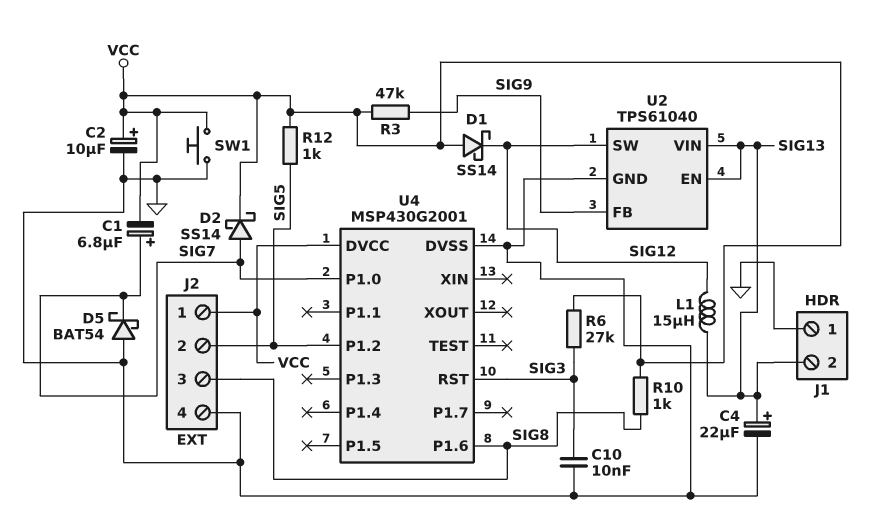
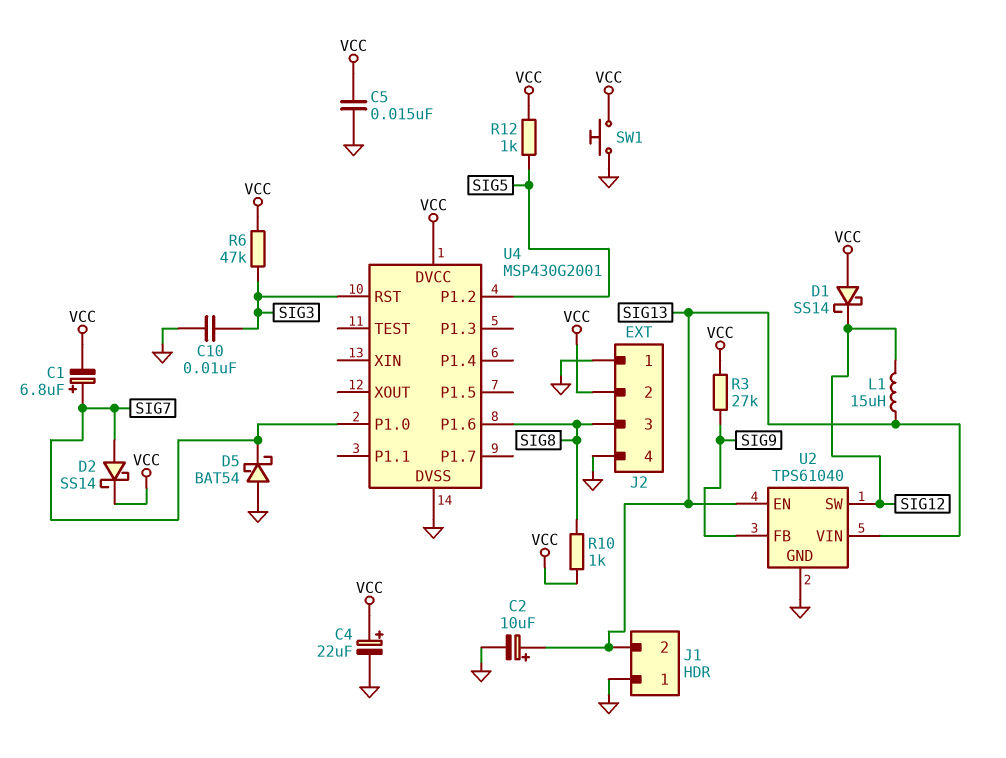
C2: 10uF (plus VCC, minus GND) -> 10uF (plus SIG13, minus GND)
C4: 22uF (plus SIG13, minus GND) -> 22uF (plus VCC, minus GND)
C5: none -> 15nF (GND, VCC)
J2 pin 1: VCC -> GND
J2 pin 2: SIG5 -> VCC
R3: 47k (SIG9, VCC) -> 27k (SIG9, VCC)
R6: 27k (SIG3, VCC) -> 47k (SIG3, VCC)

